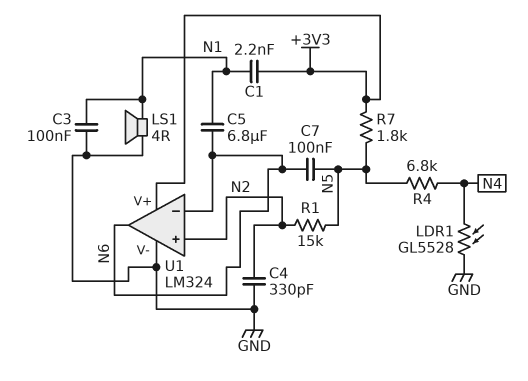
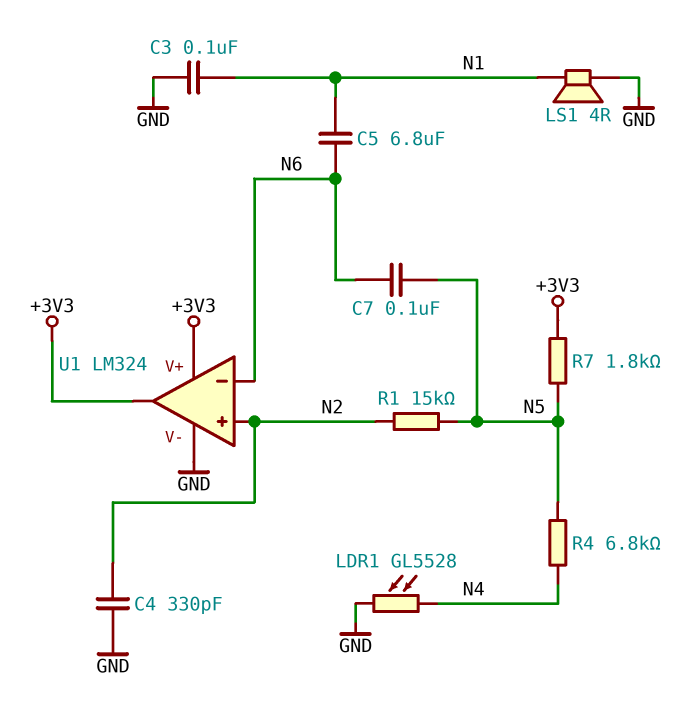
C1: 2.2nF (+3V3, N1) -> none
U1 pin out: N6 -> +3V3

